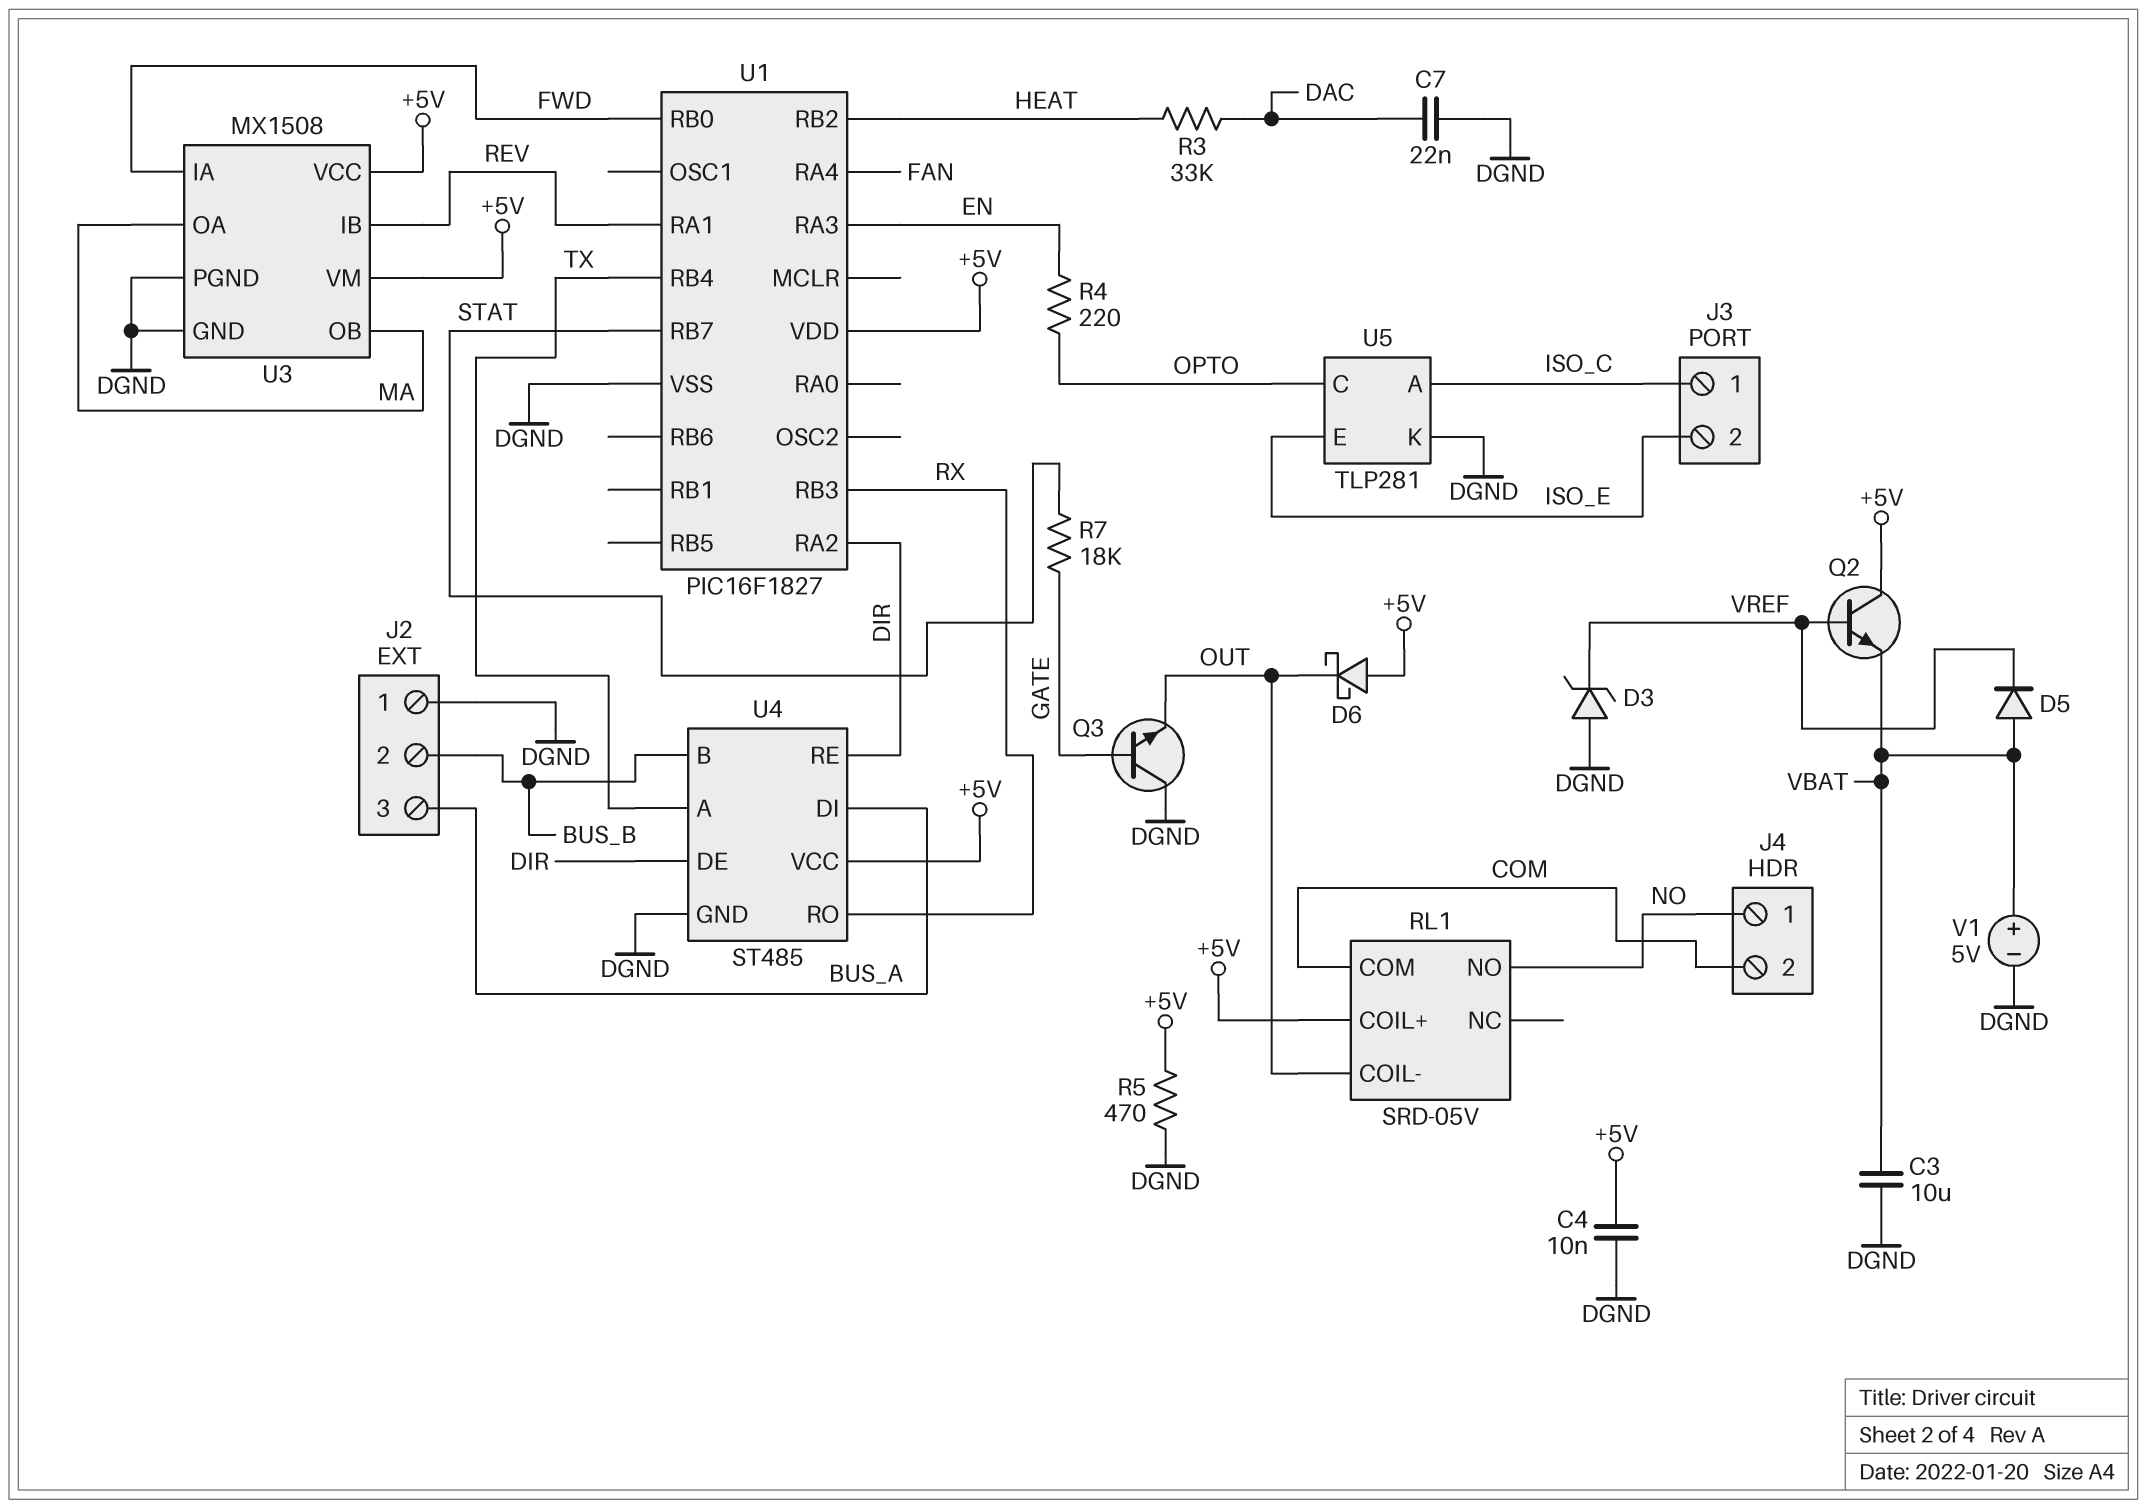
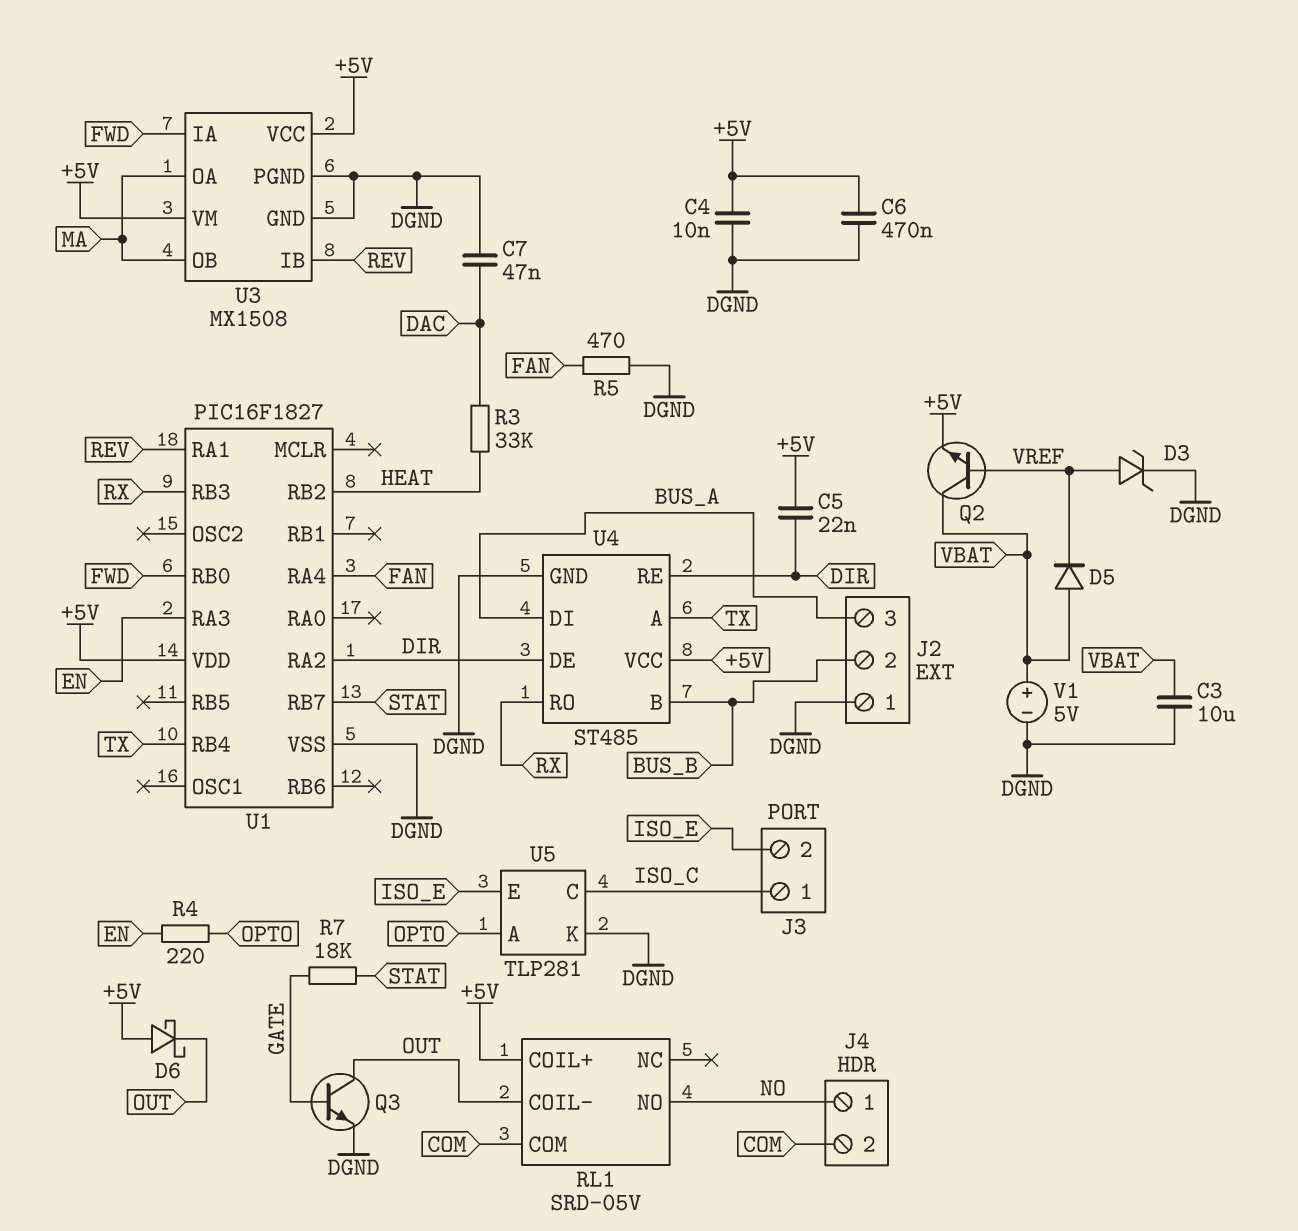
C5: none -> 22nF (+5V, DIR)
C6: none -> 470nF (+5V, DGND)
C7: 22nF (DAC, DGND) -> 47nF (DAC, DGND)
D3: zener (A DGND, K VREF) -> zener (A VREF, K DGND)
Q2: NPN (B VREF, C +5V, E VBAT) -> NPN (B VREF, C VBAT, E +5V)
Q3: NPN (B GATE, C DGND, E OUT) -> NPN (B GATE, C OUT, E DGND)
R5: 470 (+5V, DGND) -> 470 (DGND, FAN)
U5 pin A: ISO_C -> OPTO
U5 pin C: OPTO -> ISO_C

